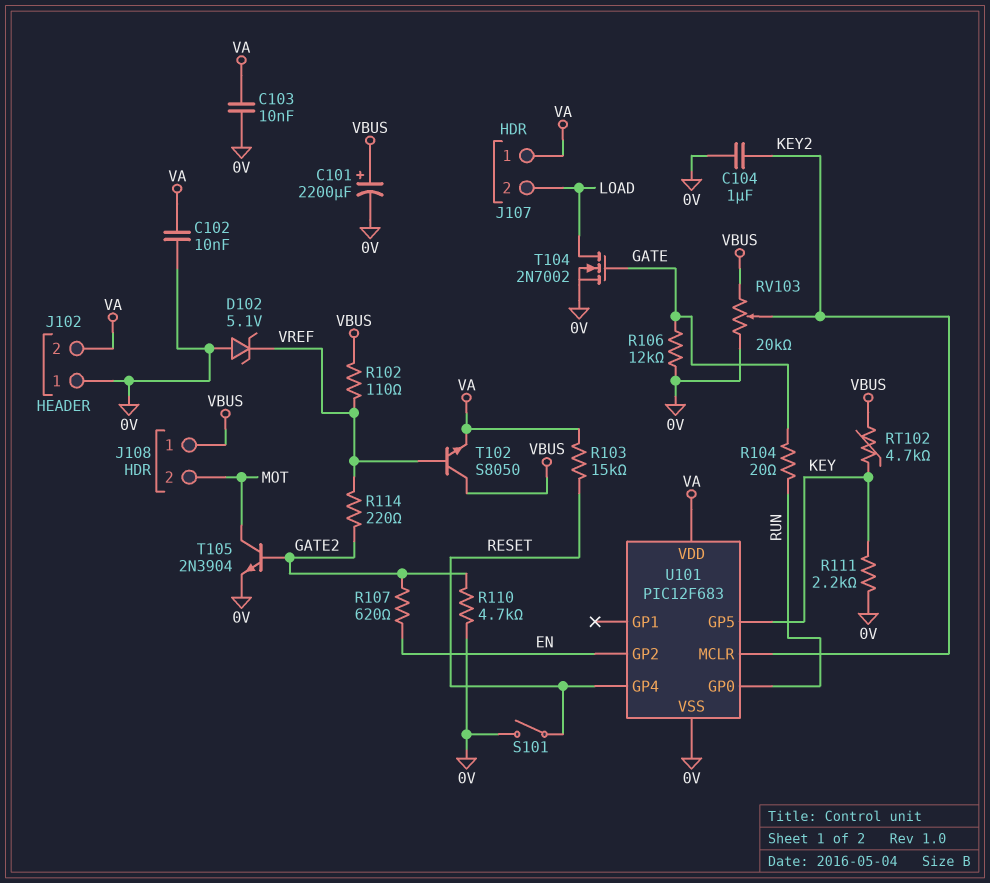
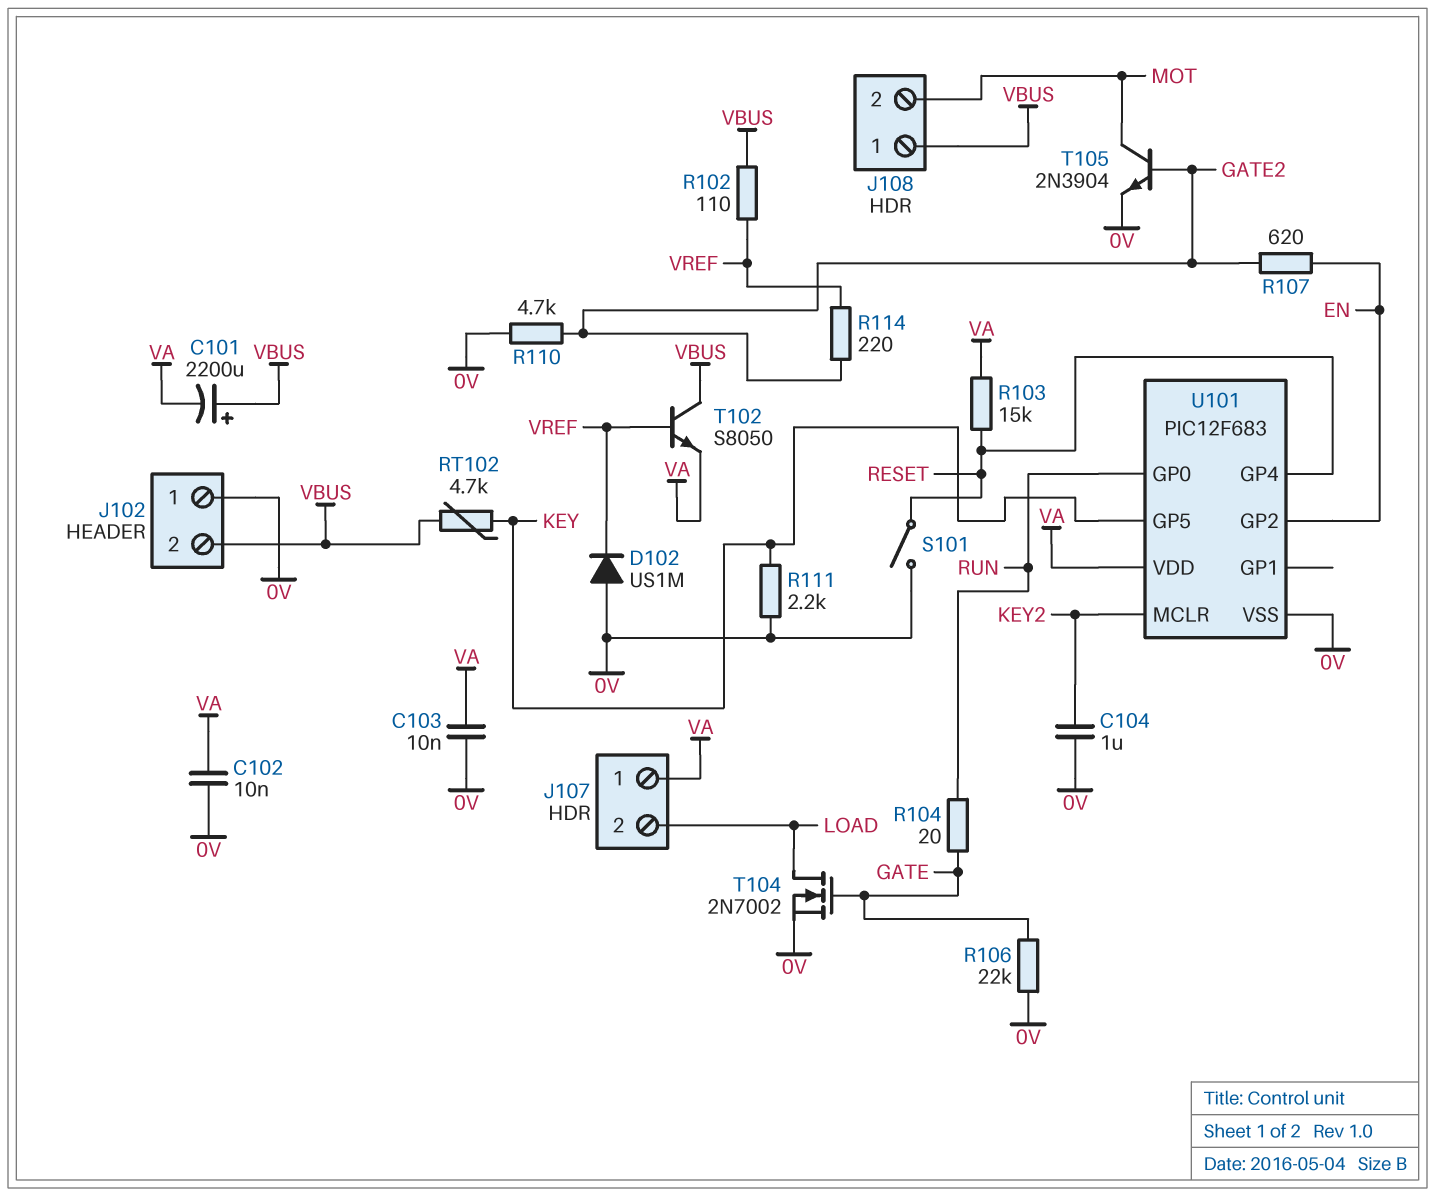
C101: 2200uF (plus VBUS, minus 0V) -> 2200uF (plus VBUS, minus VA)
D102: zener 5.1V (A 0V, K VREF) -> diode US1M (A 0V, K VREF)
J102 pin 2: VA -> VBUS
R106: 12k (0V, GATE) -> 22k (0V, GATE)
RV103: 20k (0V, VBUS, wiper KEY2) -> none

